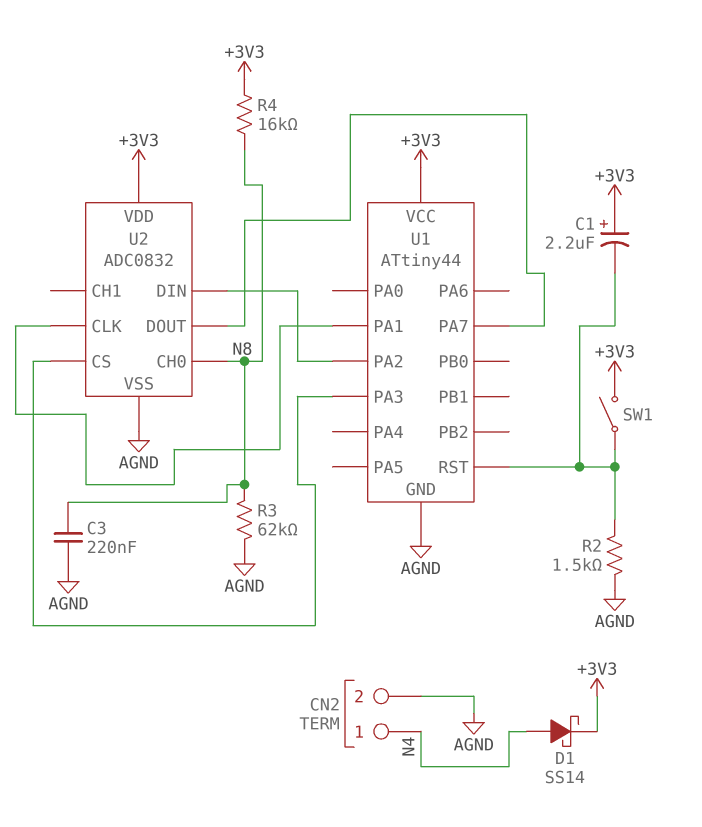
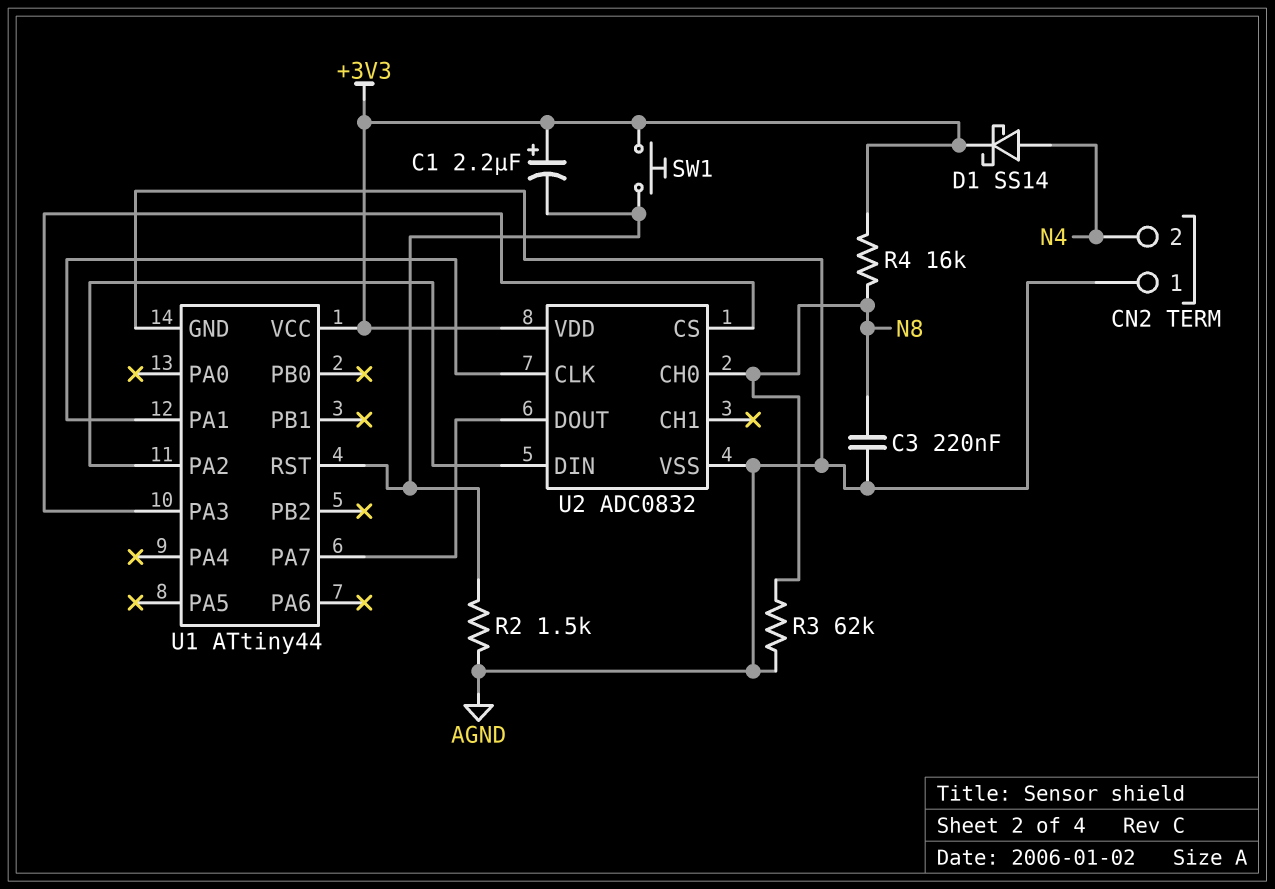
CN2 pin 1: N4 -> AGND
CN2 pin 2: AGND -> N4
SW1: switch (+3V3, U1/RST) -> button (+3V3, U1/RST)

